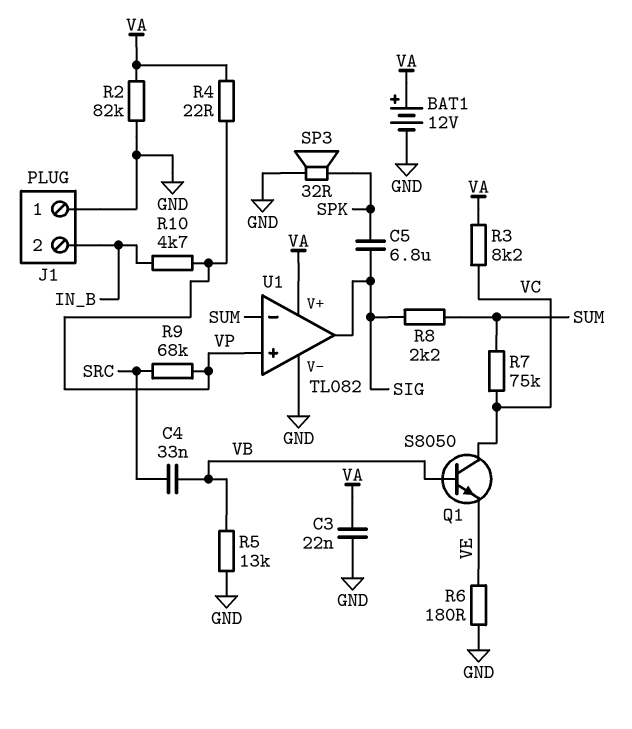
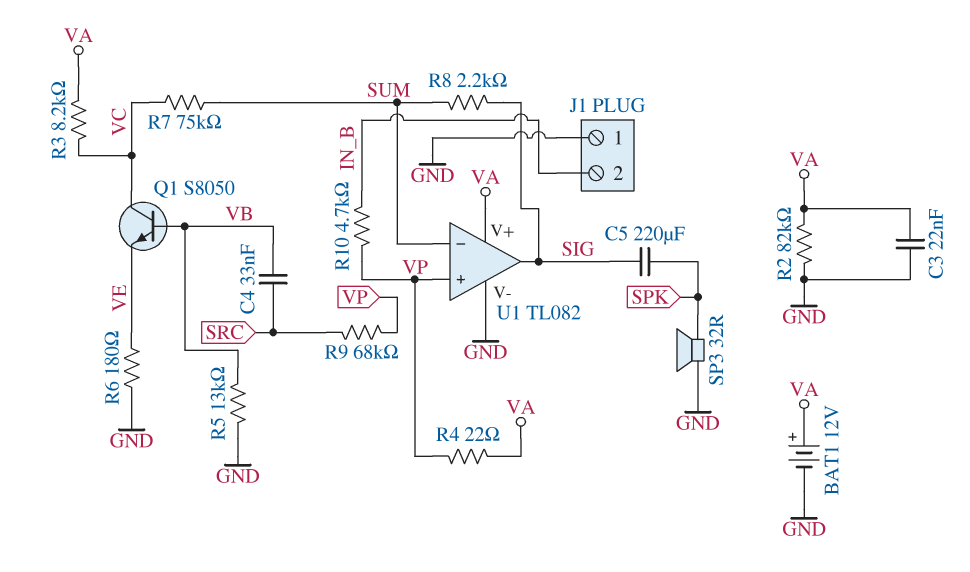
C5: 6.8uF (SIG, SPK) -> 220uF (SIG, SPK)

